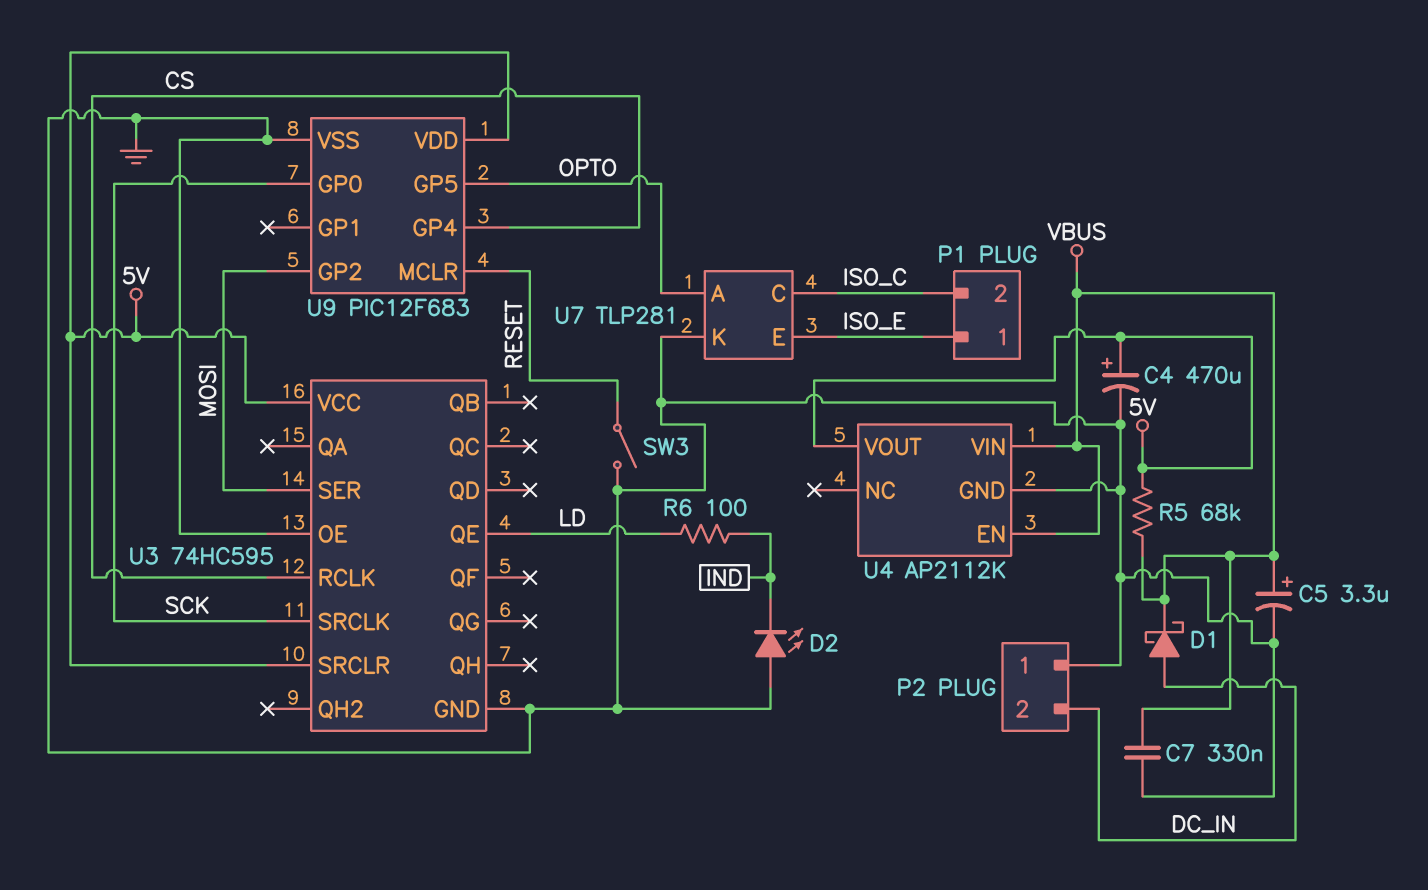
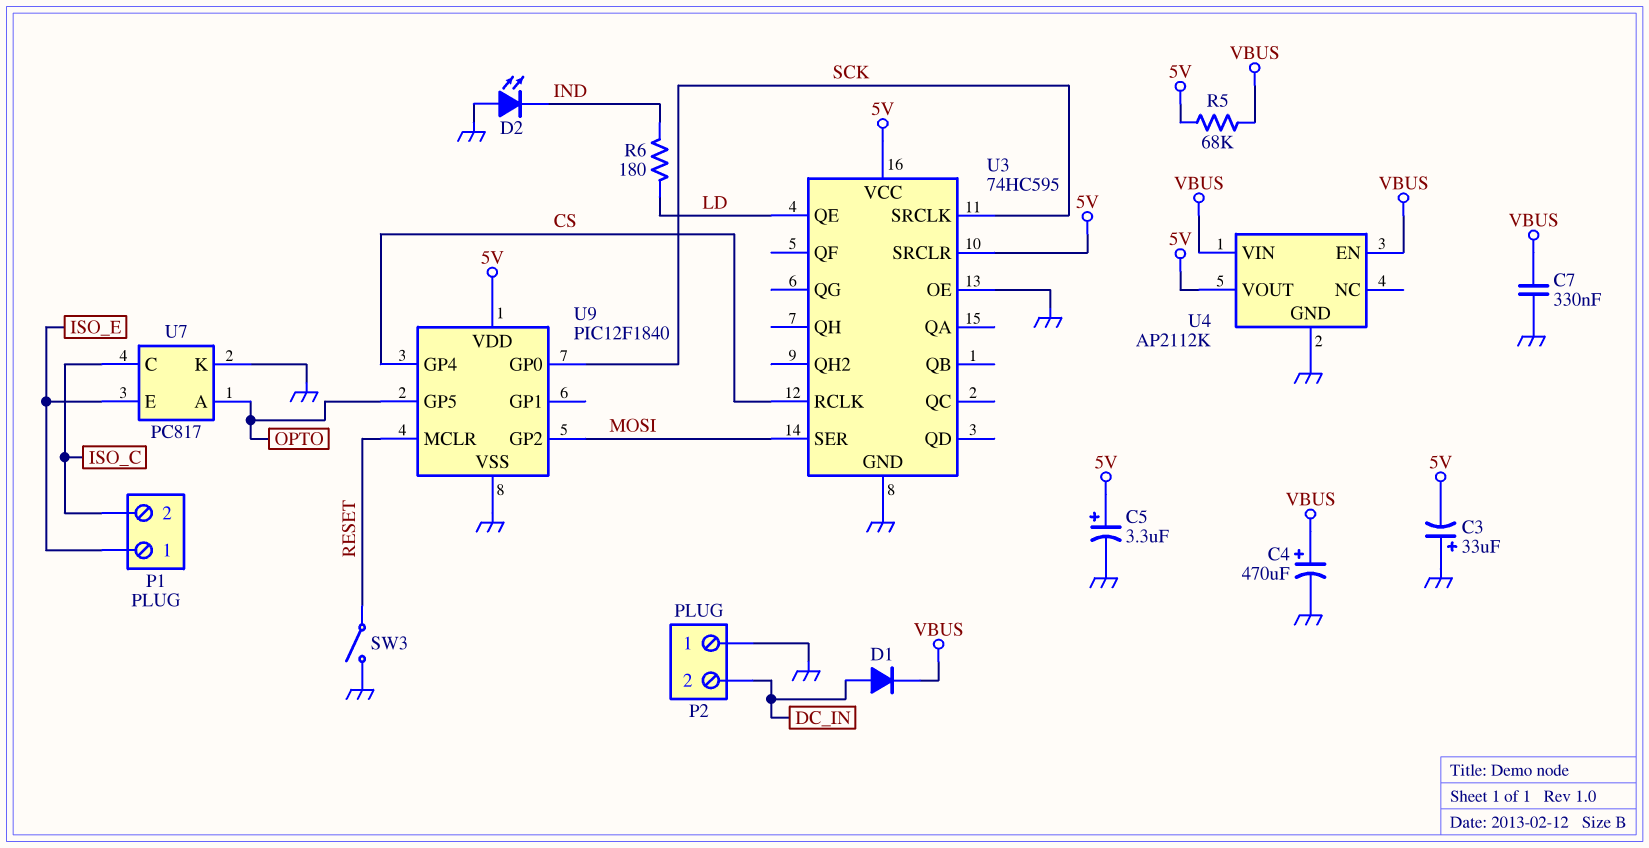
C3: none -> 33uF (plus GND, minus 5V)
C4: 470uF (plus 5V, minus GND) -> 470uF (plus VBUS, minus GND)
C5: 3.3uF (plus VBUS, minus GND) -> 3.3uF (plus 5V, minus GND)
D1: schottky (A DC_IN, K VBUS) -> diode (A DC_IN, K VBUS)
R6: 100 (IND, LD) -> 180 (IND, LD)
U7: TLP281 -> PC817
U9: PIC12F683 -> PIC12F1840

